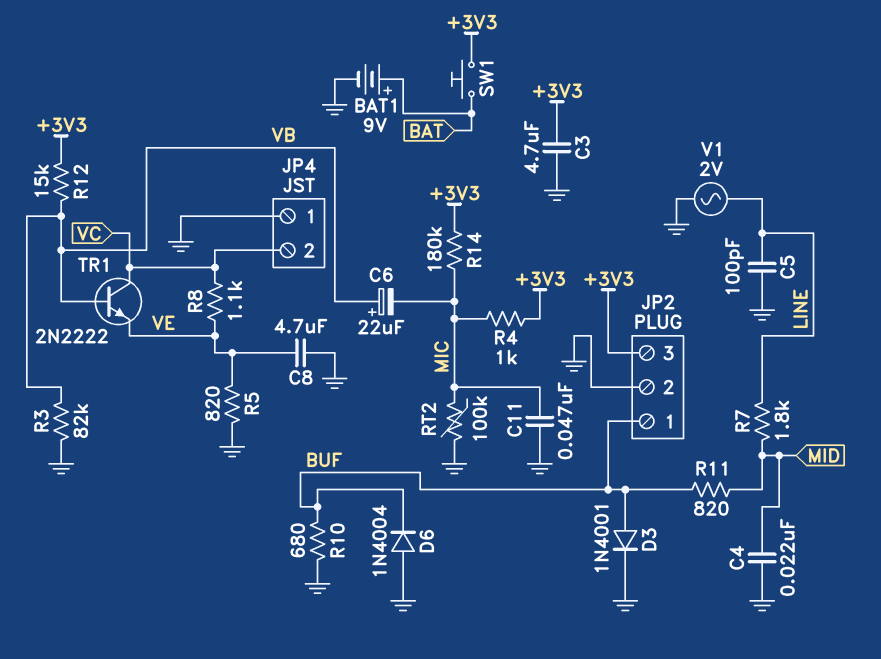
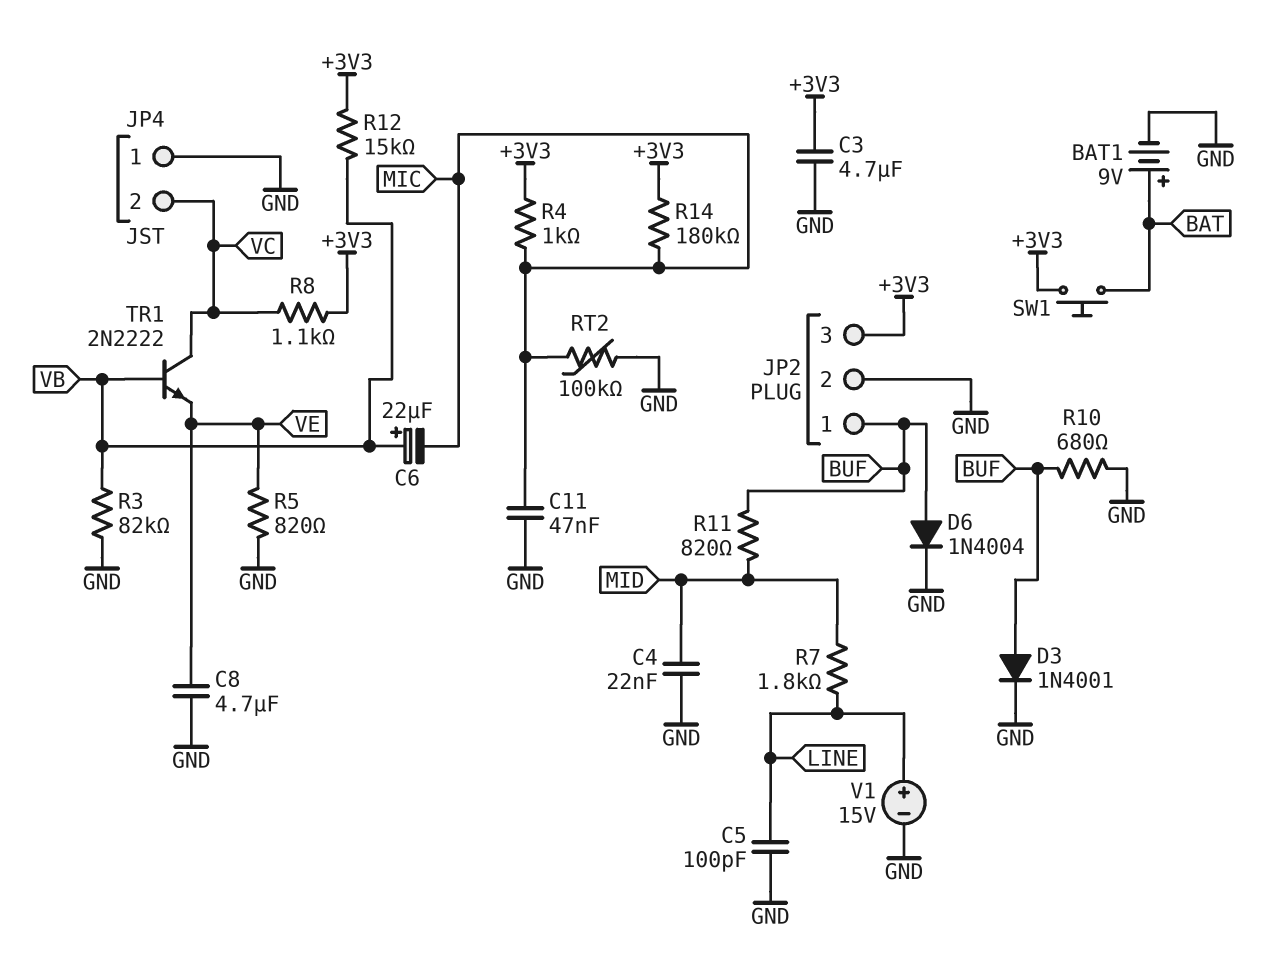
D6: diode 1N4004 (A GND, K BUF) -> diode 1N4004 (A BUF, K GND)
R8: 1.1k (VC, VE) -> 1.1k (+3V3, VC)
V1: AC 2V (GND, LINE) -> 15V (plus LINE, minus GND)

